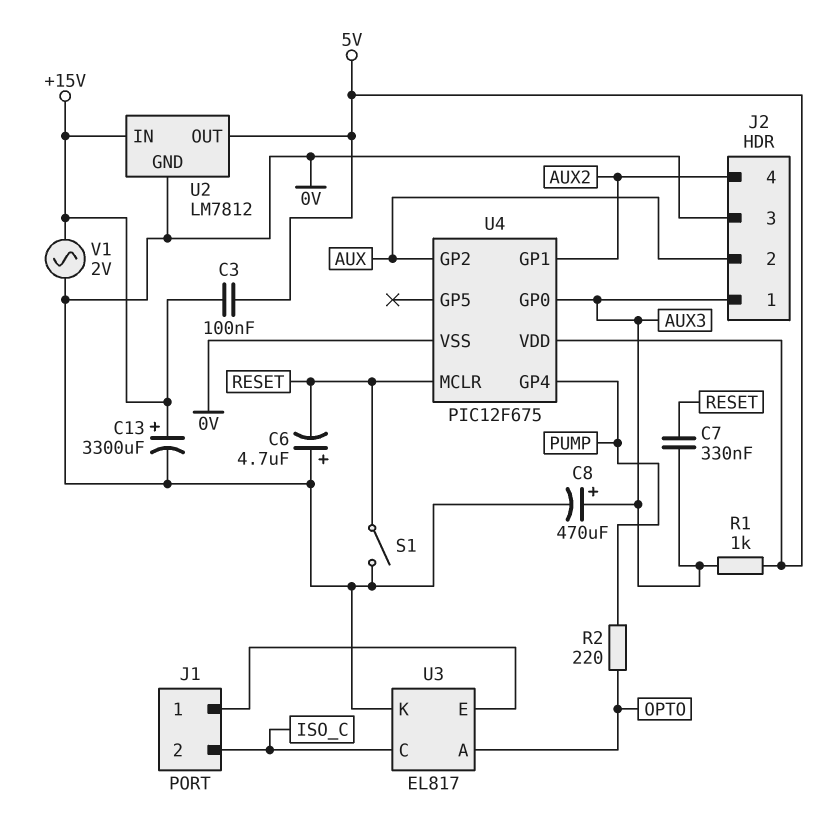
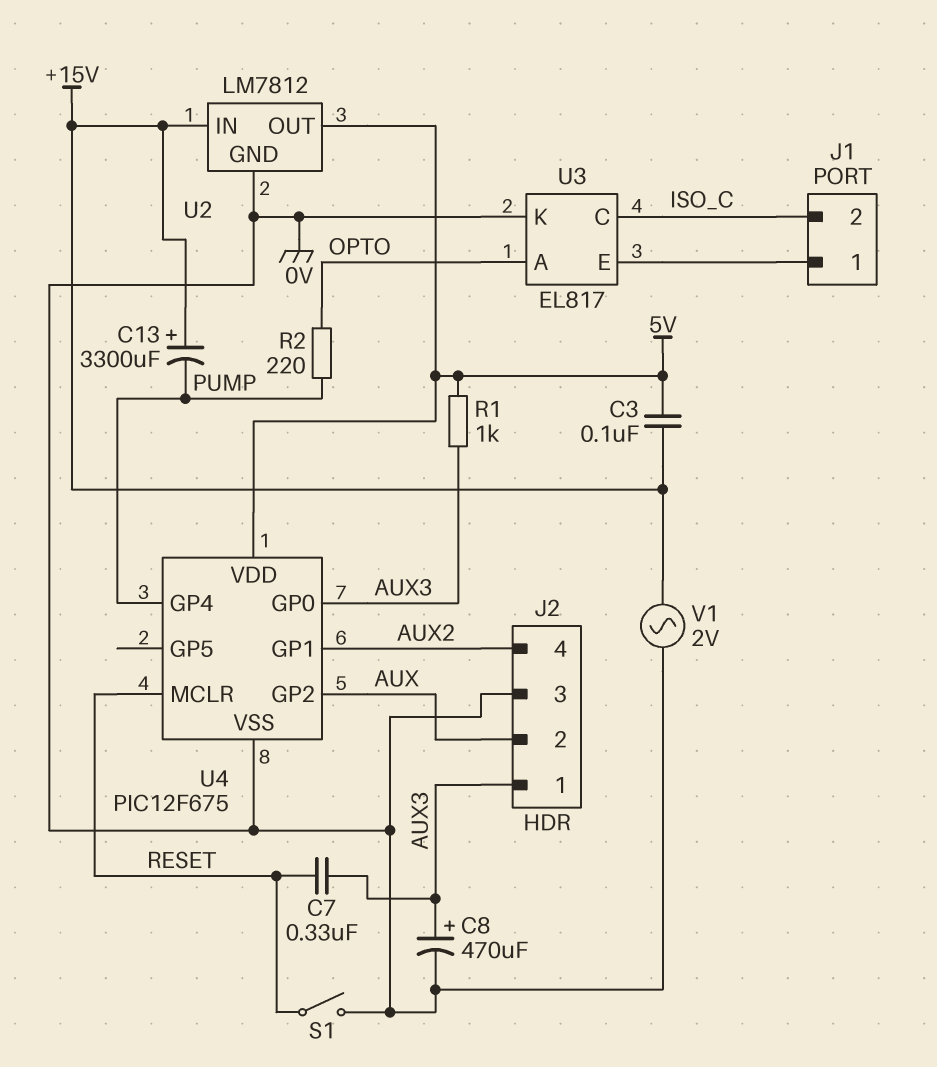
C6: 4.7uF (plus 0V, minus RESET) -> none
C13: 3300uF (plus +15V, minus 0V) -> 3300uF (plus +15V, minus PUMP)

